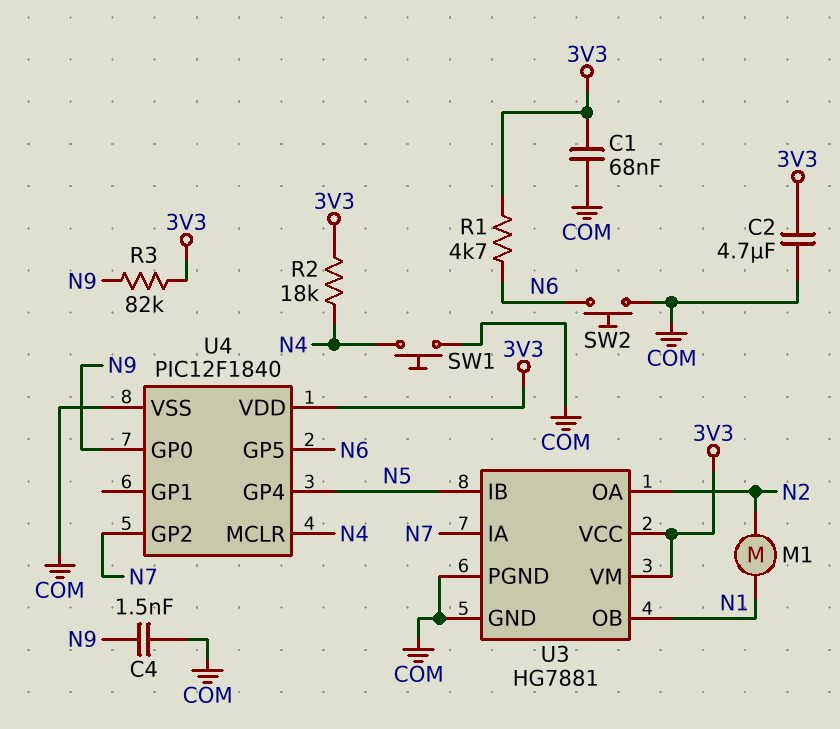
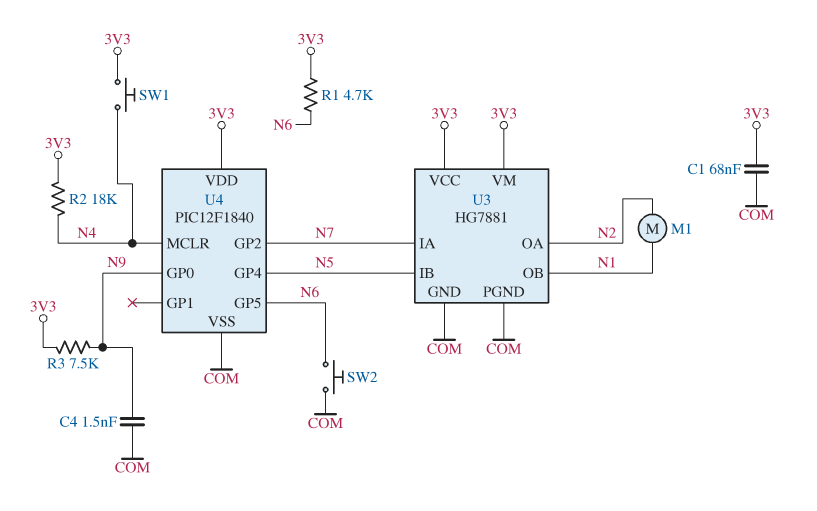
C2: 4.7uF (3V3, COM) -> none
R3: 82k (3V3, N9) -> 7.5k (3V3, N9)
SW1: button (COM, N4) -> button (3V3, N4)

